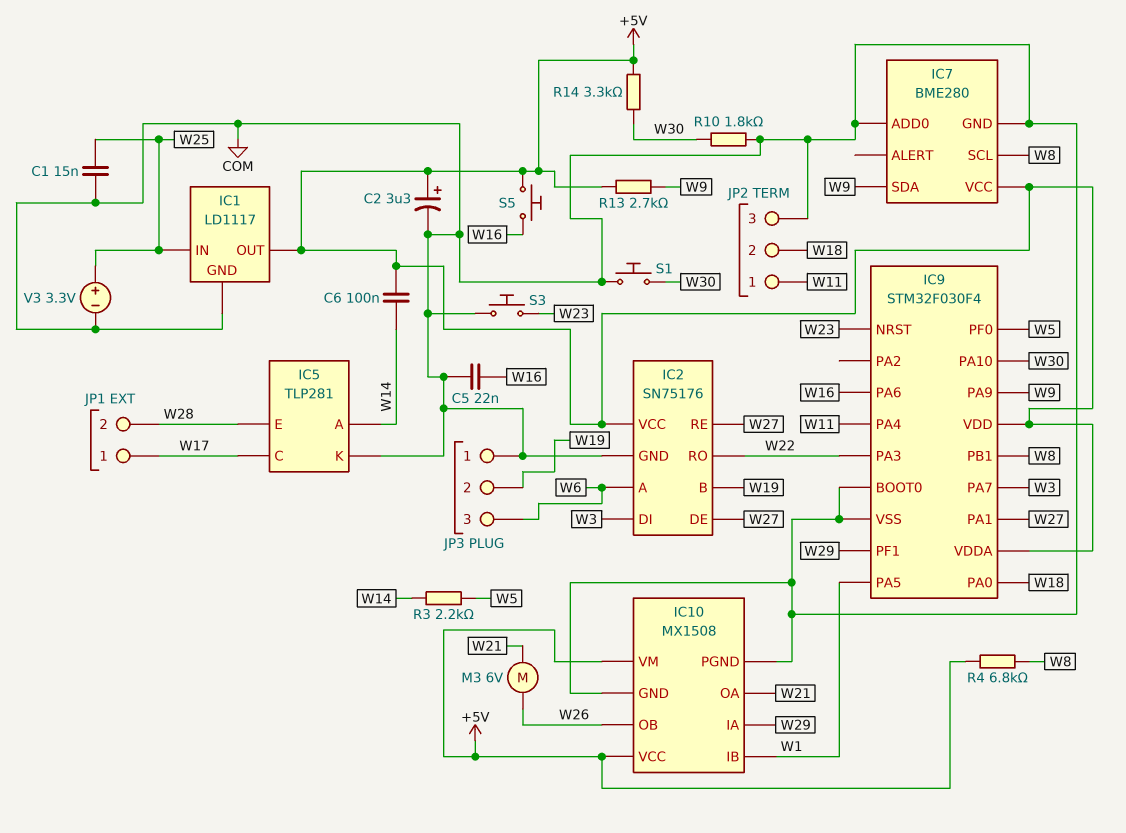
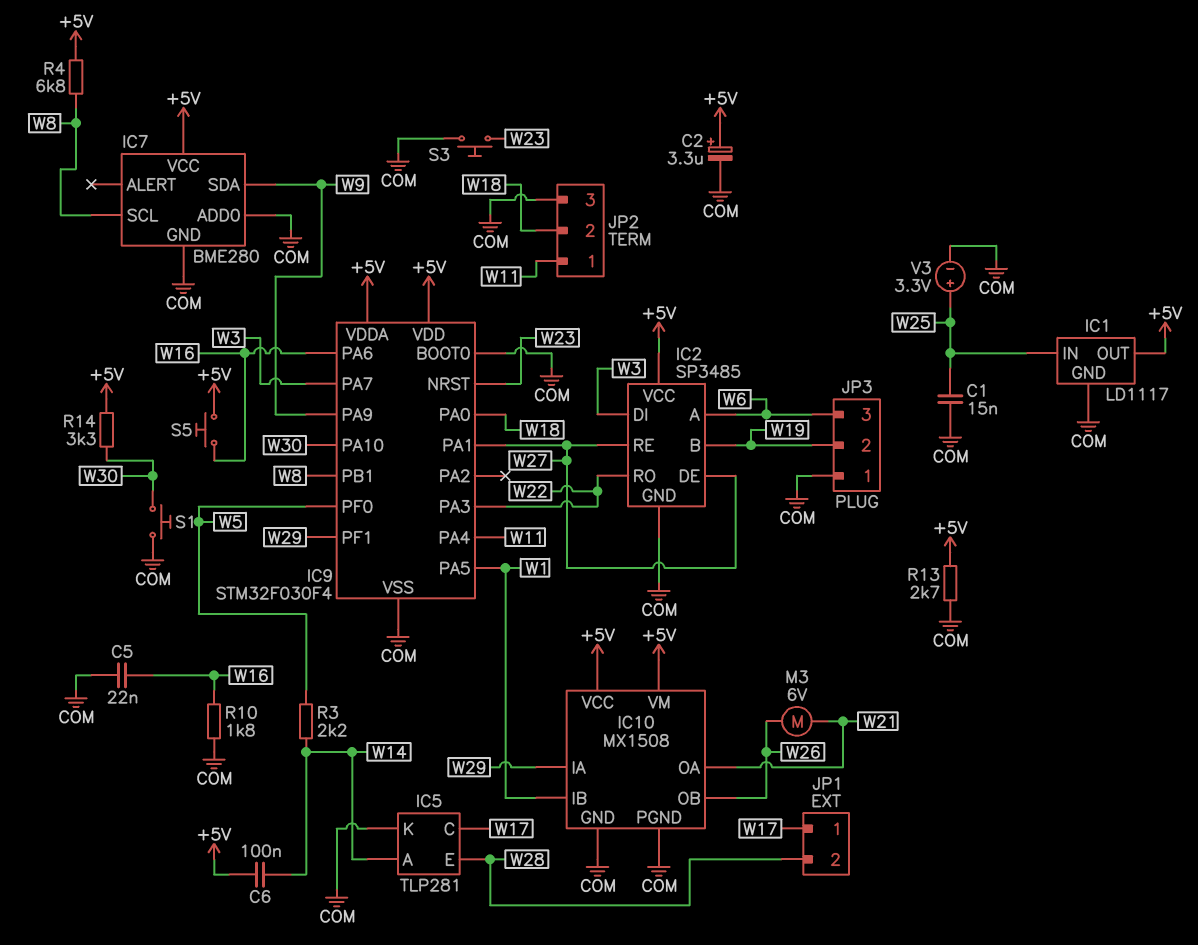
IC2: SN75176 -> SP3485
R10: 1.8k (COM, W30) -> 1.8k (COM, W16)
R13: 2.7k (+5V, W9) -> 2.7k (+5V, COM)

